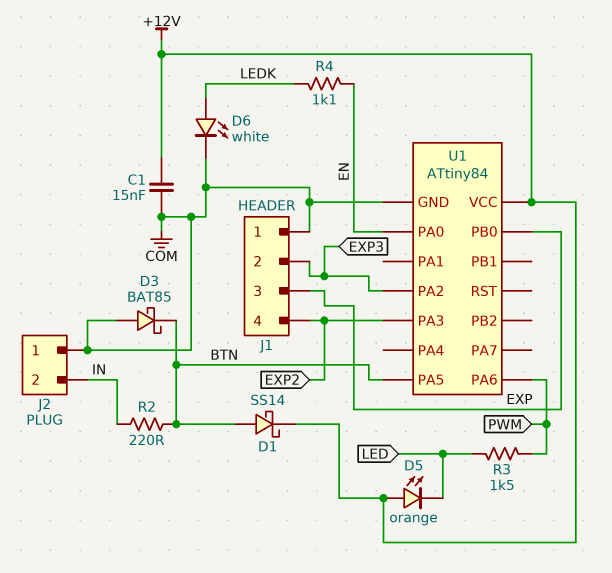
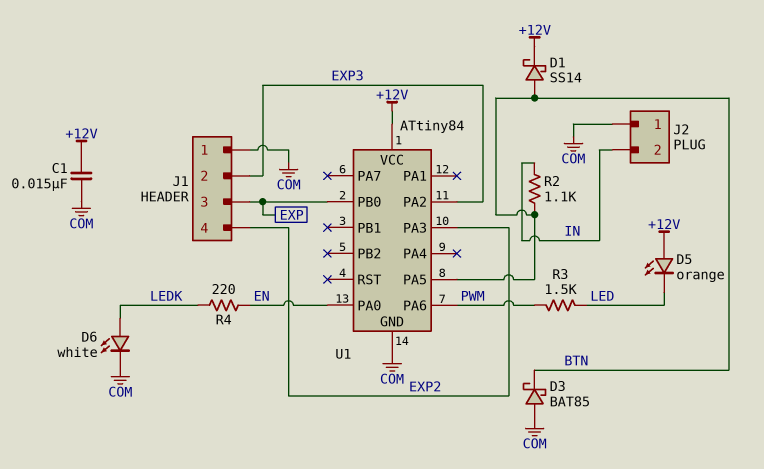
R2: 220 (BTN, IN) -> 1.1k (BTN, IN)
R4: 1.1k (EN, LEDK) -> 220 (EN, LEDK)

